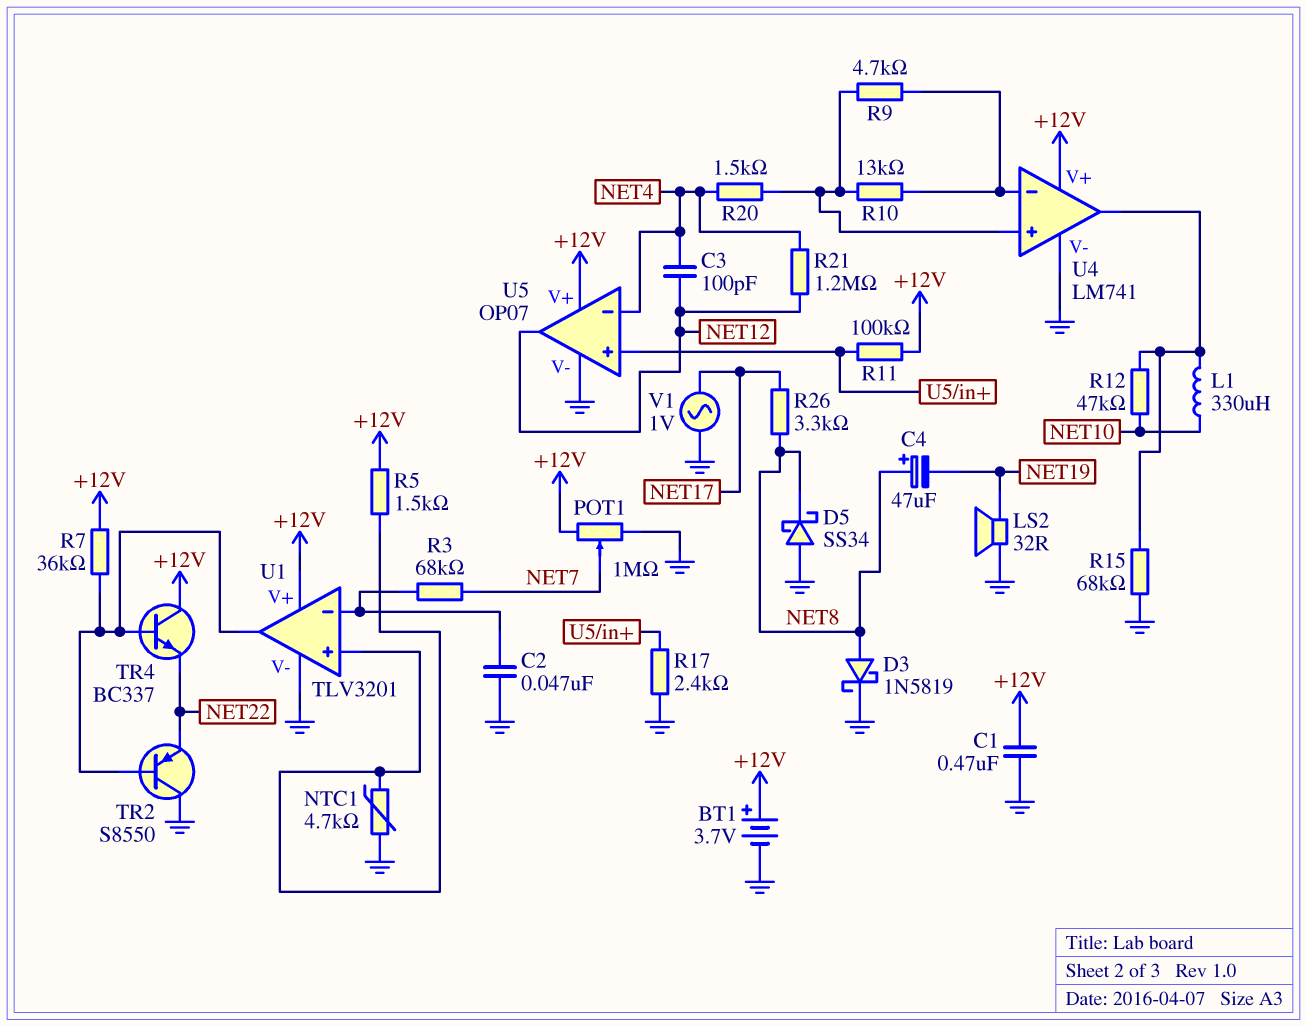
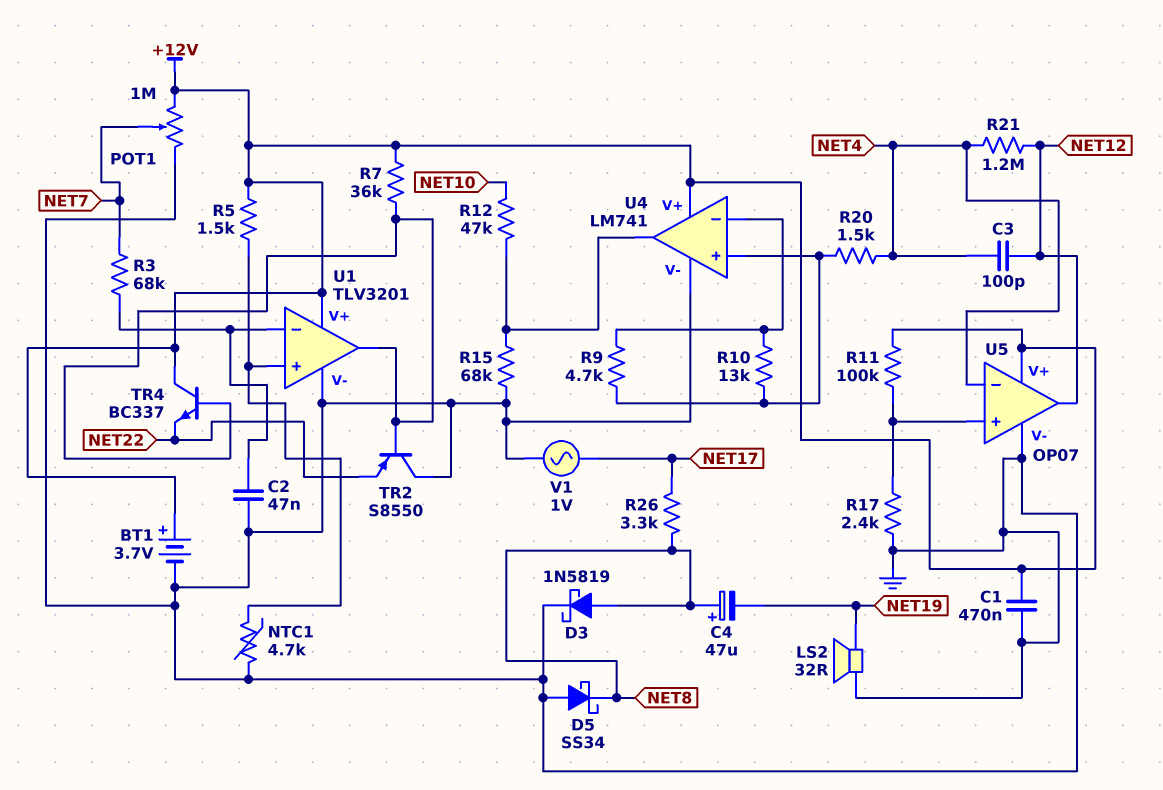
L1: 330uH (NET10, U4/out) -> none

